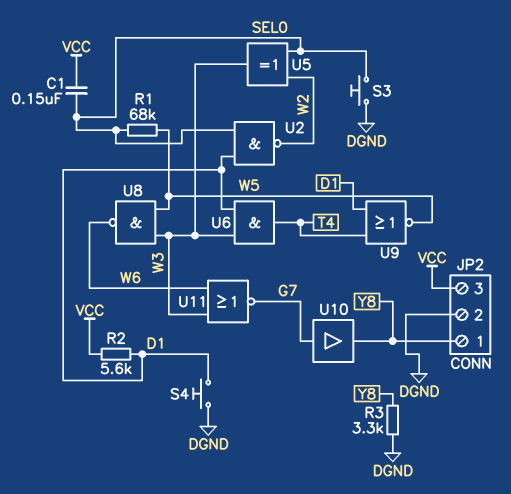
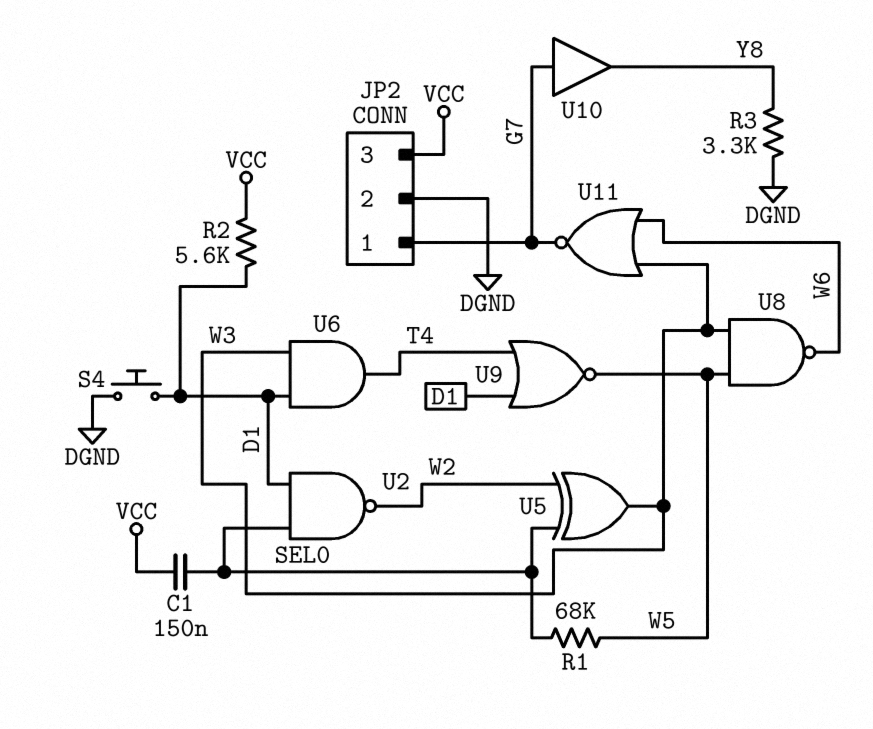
JP2 pin 1: Y8 -> G7
S3: button (DGND, SEL0) -> none

